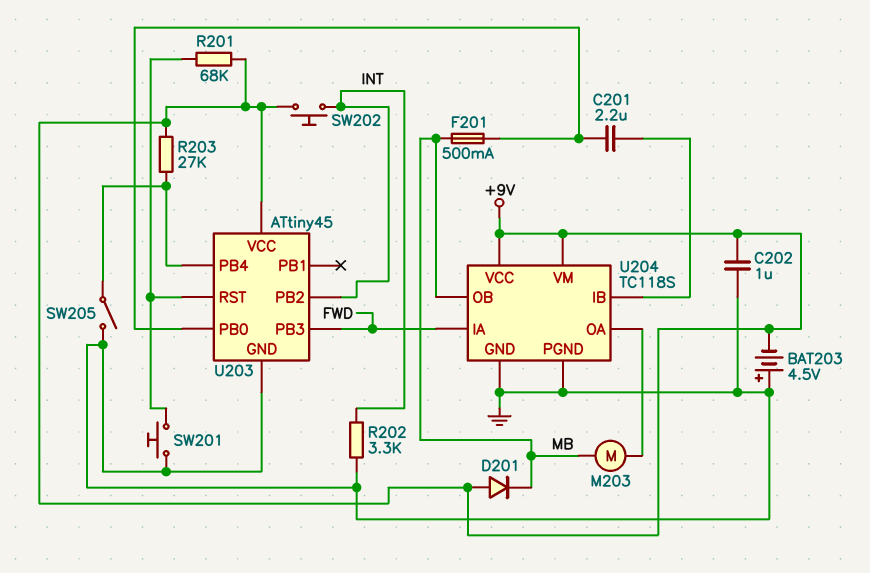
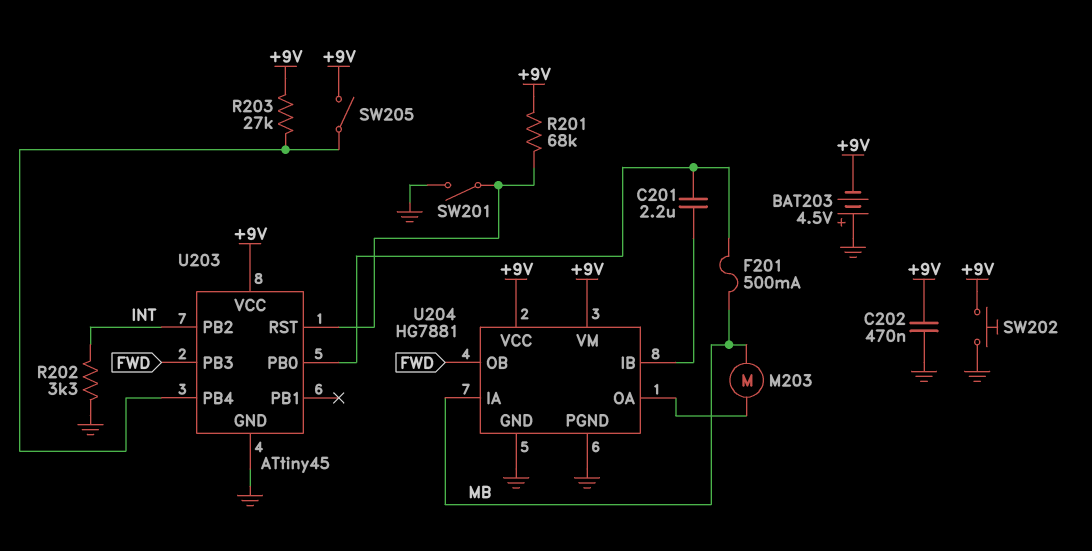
C202: 1uF (+9V, GND) -> 470nF (+9V, GND)
D201: diode (A +9V, K MB) -> none
SW201: button (GND, U203/RST) -> switch (GND, U203/RST)
SW202: button (+9V, INT) -> button (+9V, GND)
SW205: switch (GND, U203/PB4) -> switch (+9V, U203/PB4)
U204: TC118S -> HG7881
U204 pin IA: FWD -> MB
U204 pin OB: MB -> FWD

